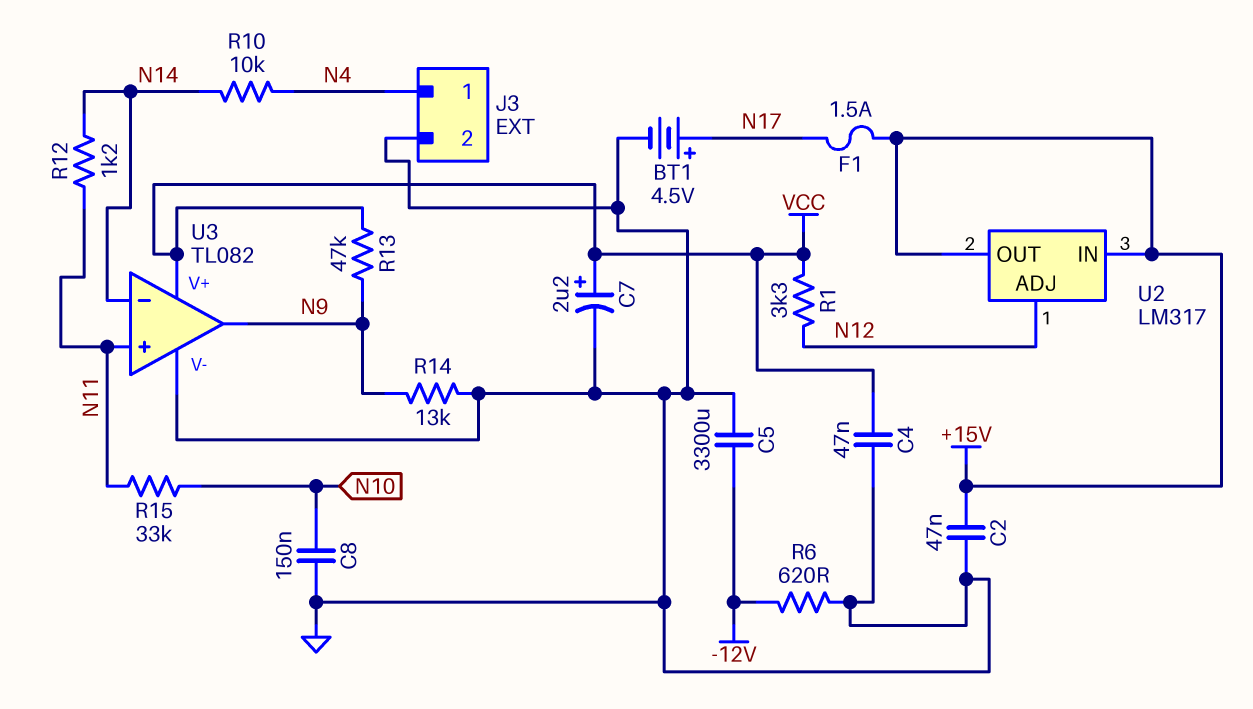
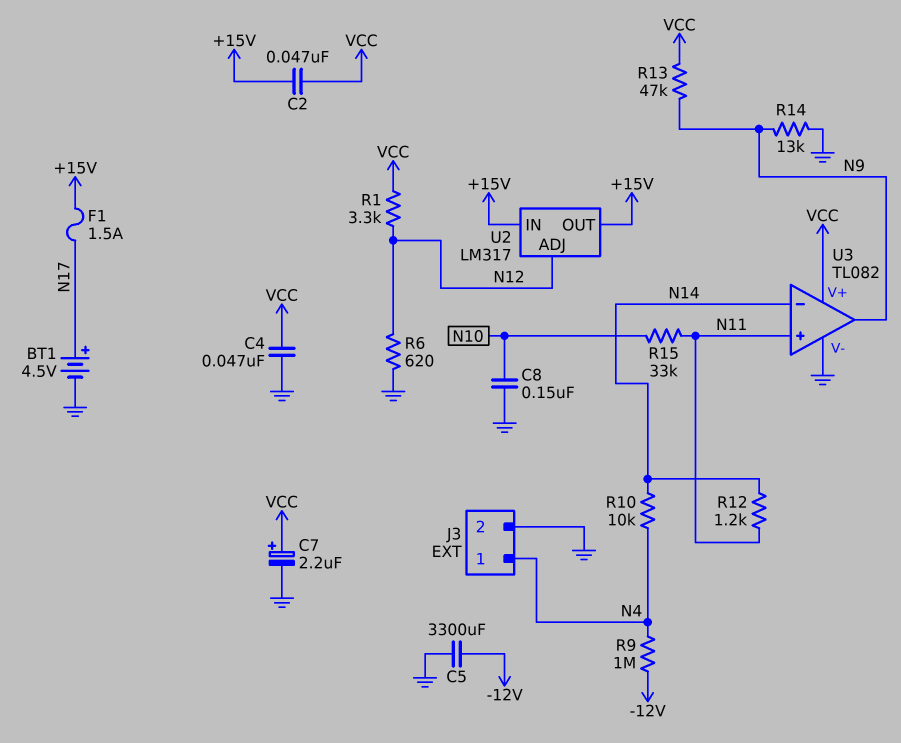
C2: 47nF (+15V, GND) -> 47nF (+15V, VCC)
R6: 620 (-12V, GND) -> 620 (GND, N12)
R9: none -> 1M (-12V, N4)

